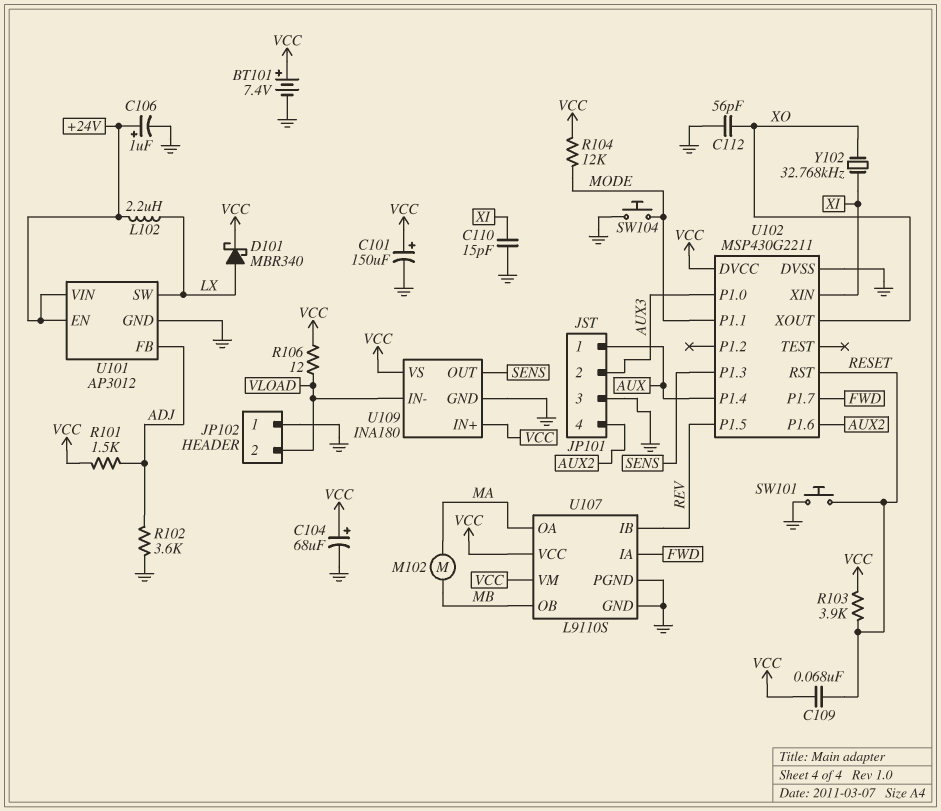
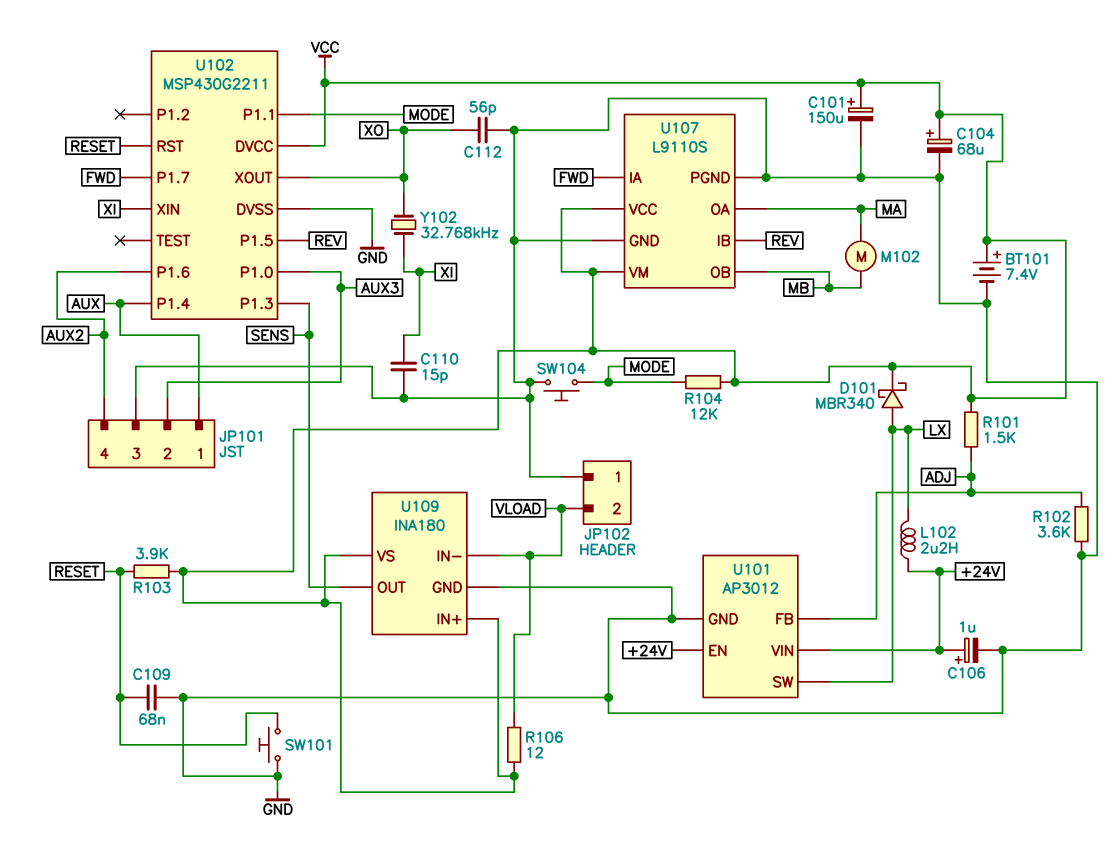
C109: 68nF (RESET, VCC) -> 68nF (GND, RESET)

